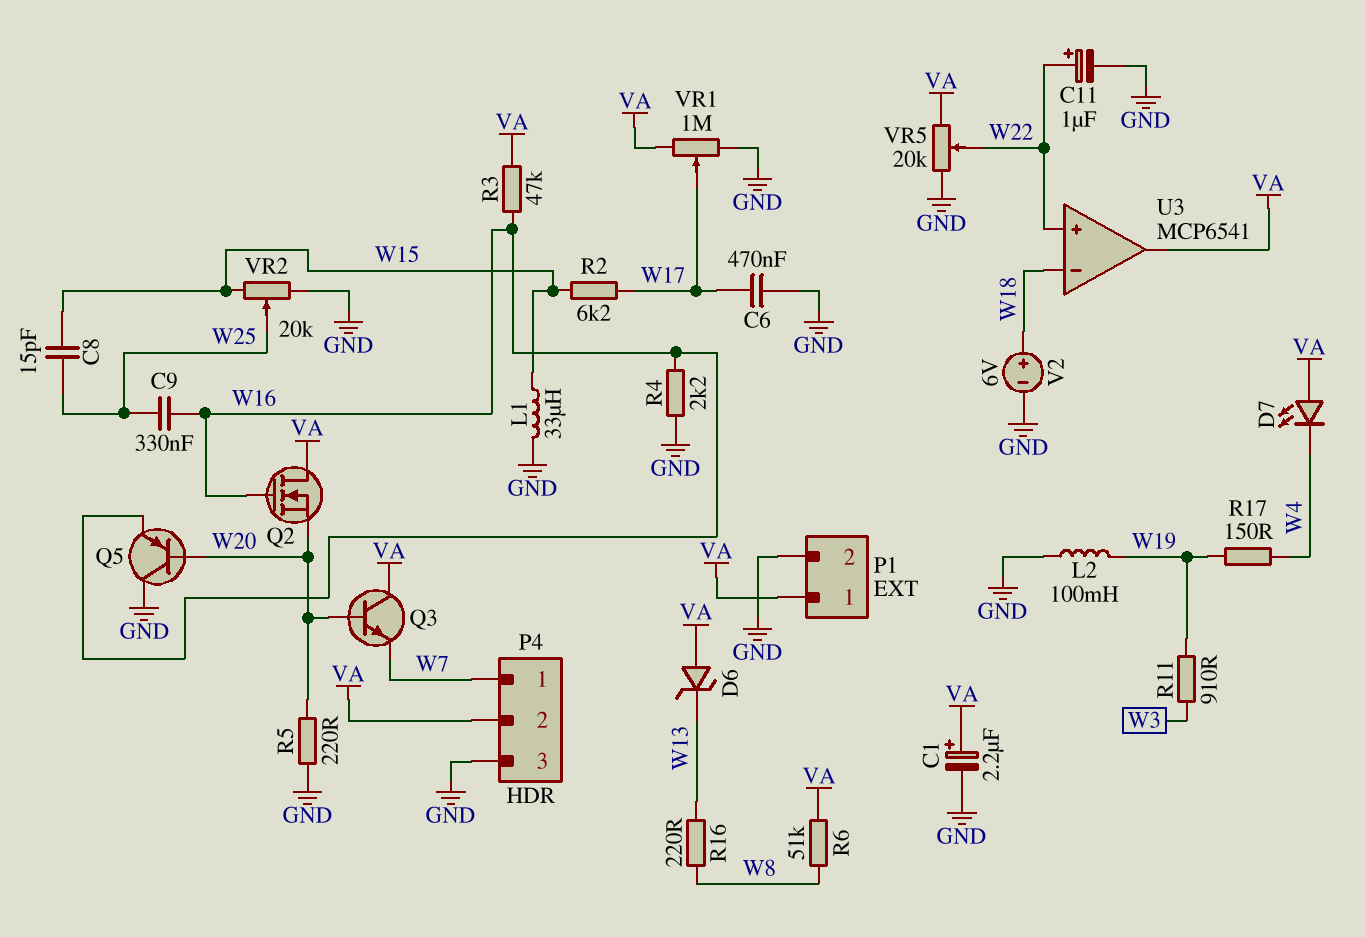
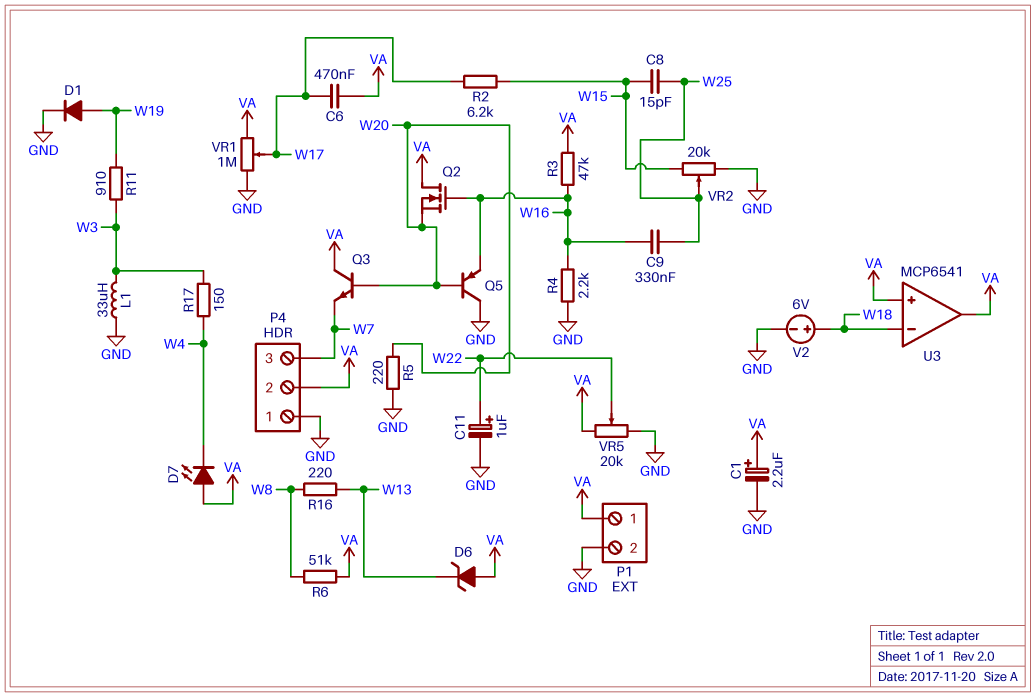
C6: 470nF (GND, W17) -> 470nF (VA, W17)
D1: none -> diode (A W19, K GND)
L1: 33uH (GND, W15) -> 33uH (GND, W3)
L2: 100mH (GND, W19) -> none
P4 pin 1: W7 -> GND
P4 pin 3: GND -> W7
R17: 150 (W4, W19) -> 150 (W3, W4)
U3 pin in+: W22 -> VA

